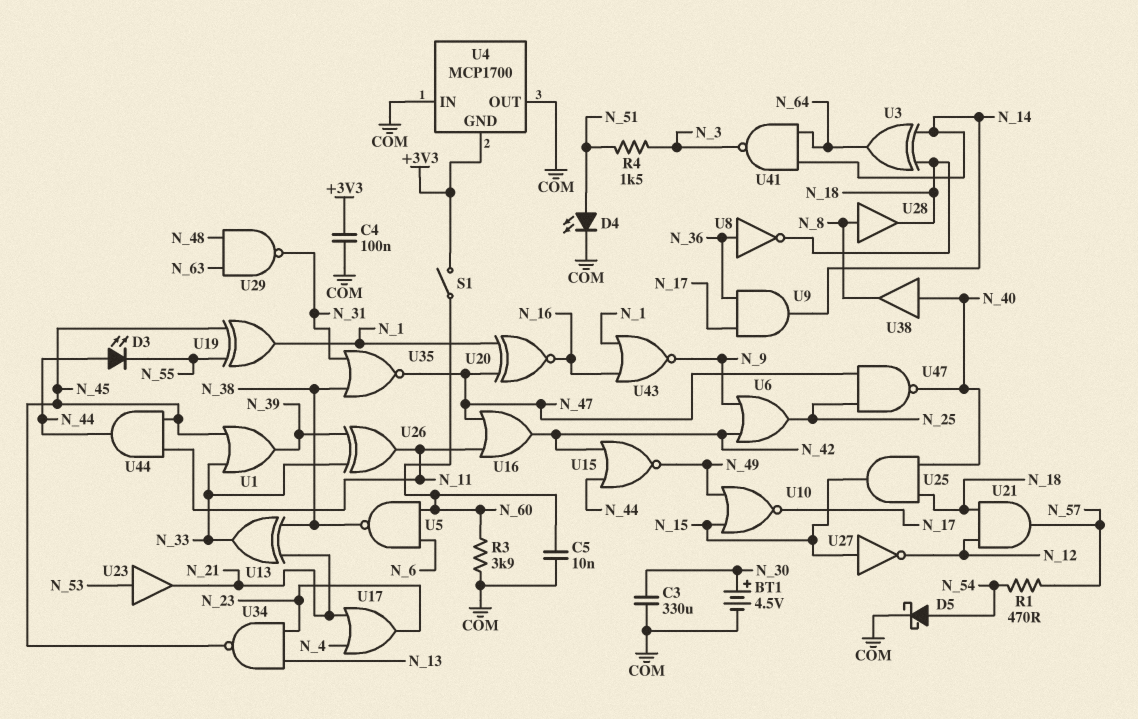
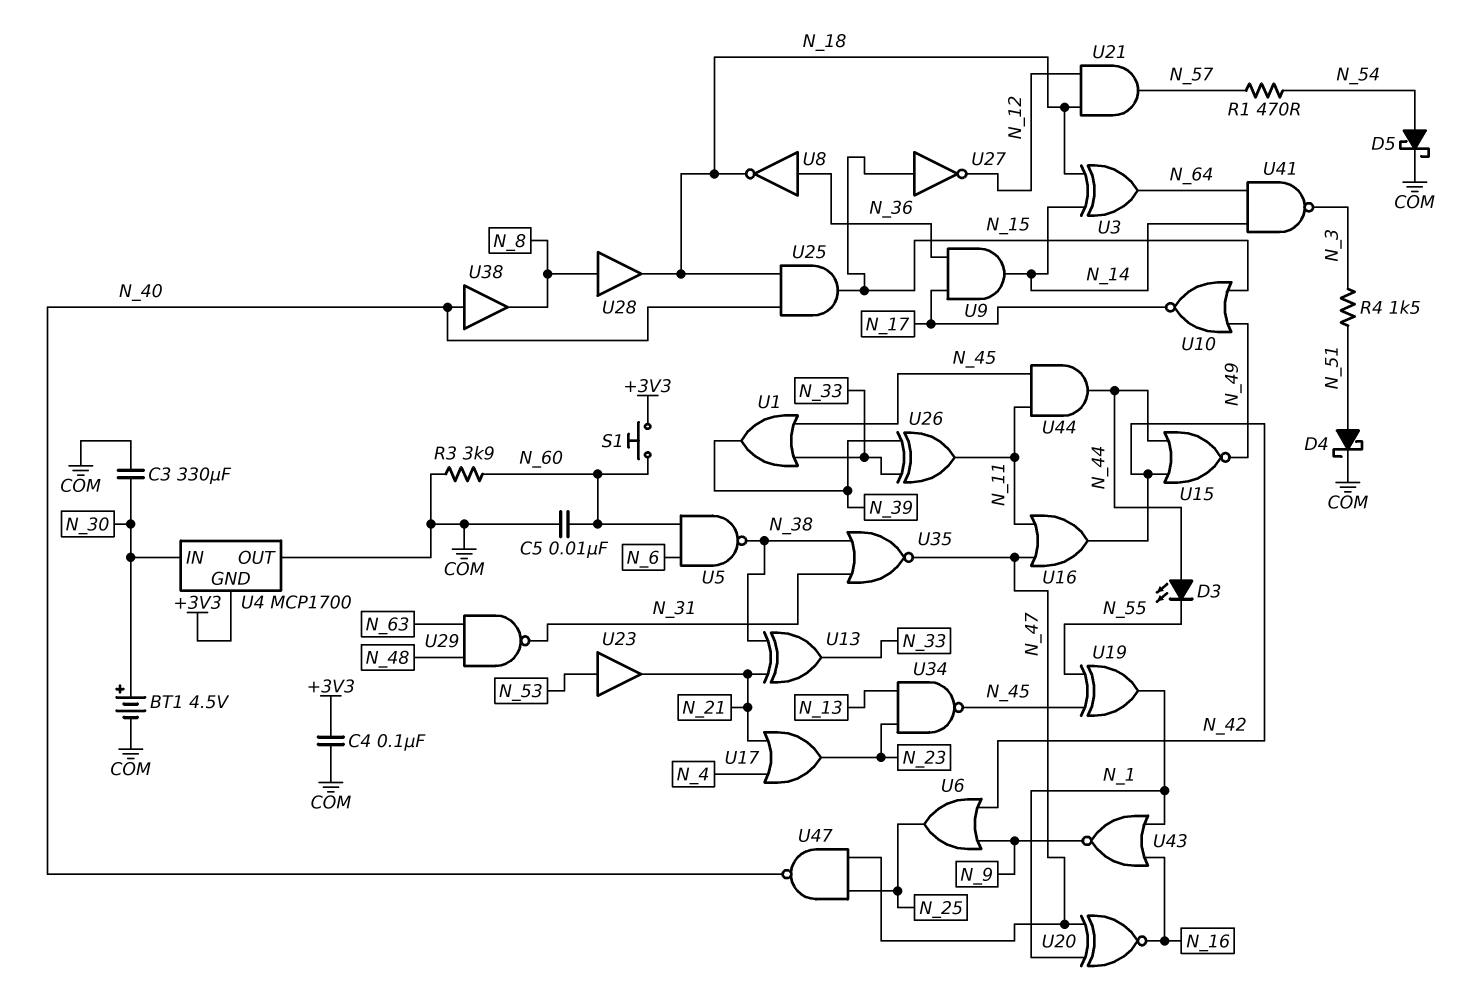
D4: LED (A N_51, K COM) -> schottky (A N_51, K COM)
S1: switch (+3V3, N_60) -> button (+3V3, N_60)
U4 pin IN: COM -> N_30

